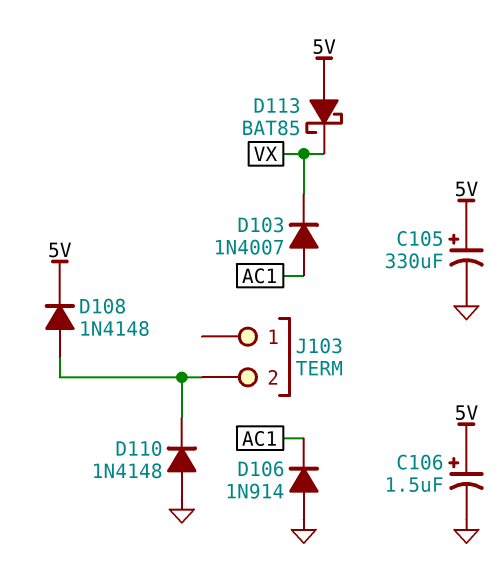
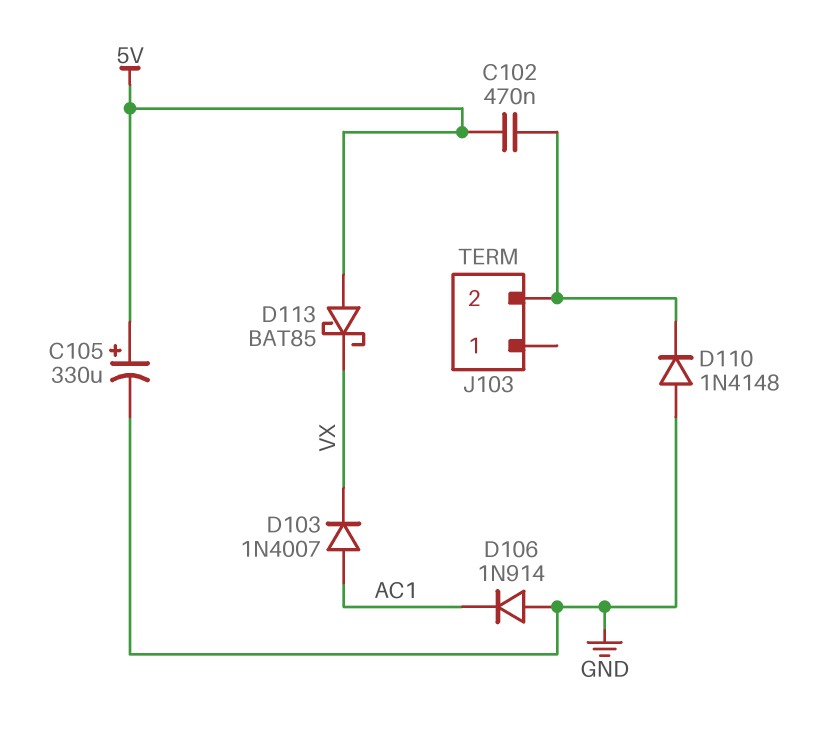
C102: none -> 470nF (5V, J103/2)
C106: 1.5uF (plus 5V, minus GND) -> none
D108: diode 1N4148 (A J103/2, K 5V) -> none

